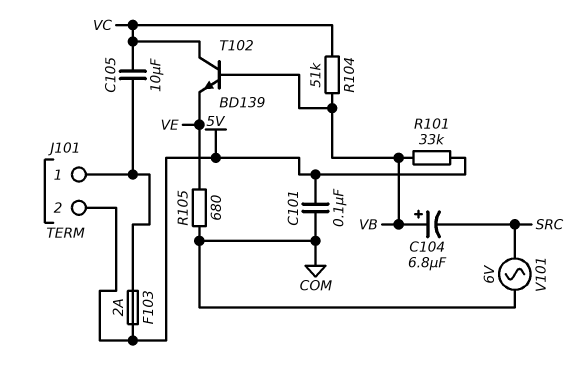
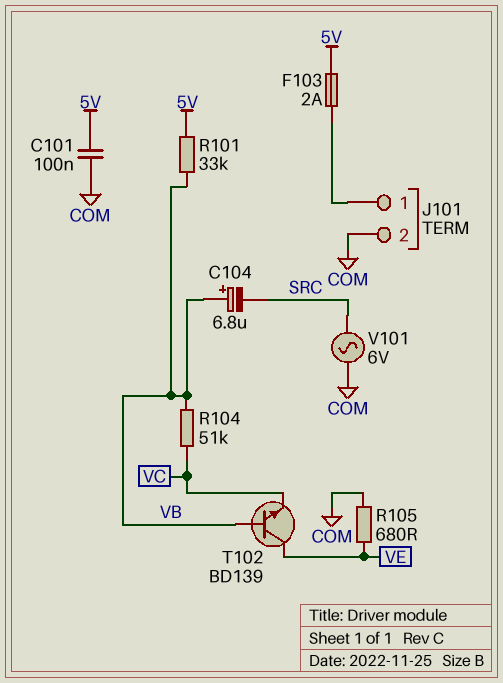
C105: 10uF (J101/1, VC) -> none
J101 pin 2: 5V -> COM
T102: NPN BD139 (B VB, C VC, E VE) -> NPN BD139 (B VB, C VE, E VC)

